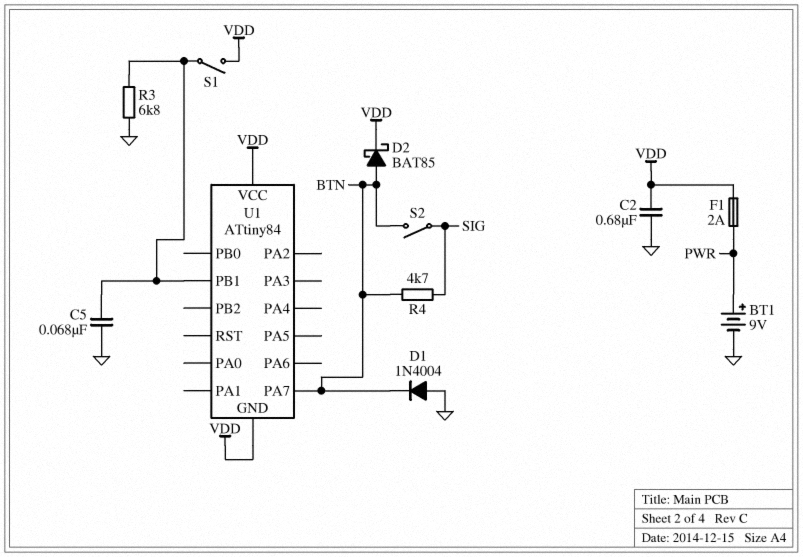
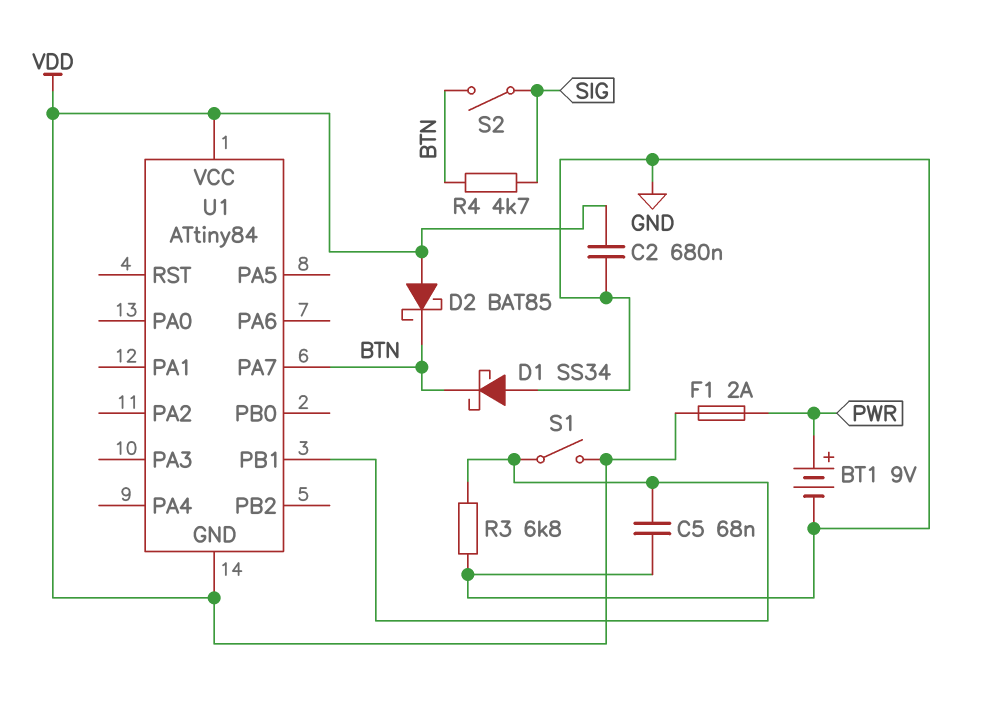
D1: diode 1N4004 (A GND, K BTN) -> schottky SS34 (A GND, K BTN)
D2: schottky BAT85 (A BTN, K VDD) -> schottky BAT85 (A VDD, K BTN)

